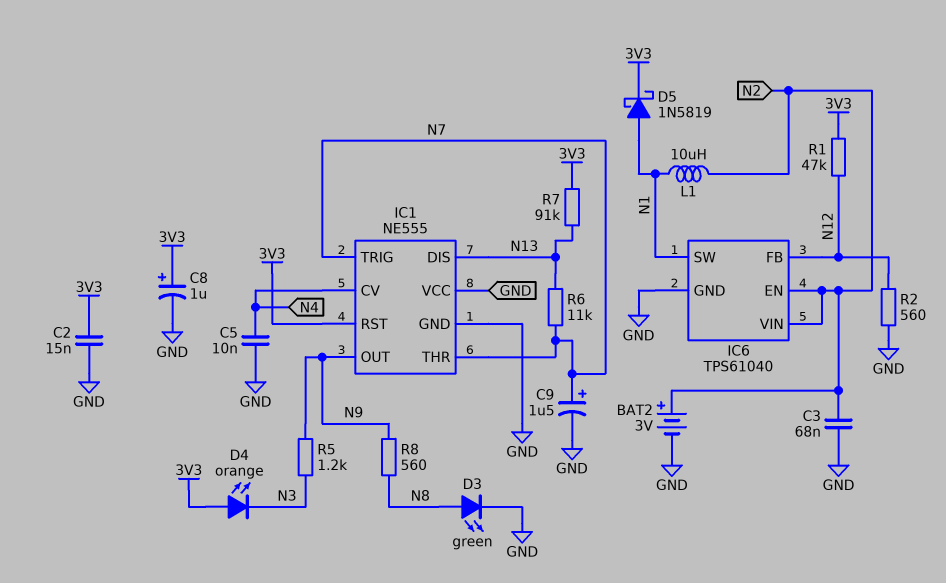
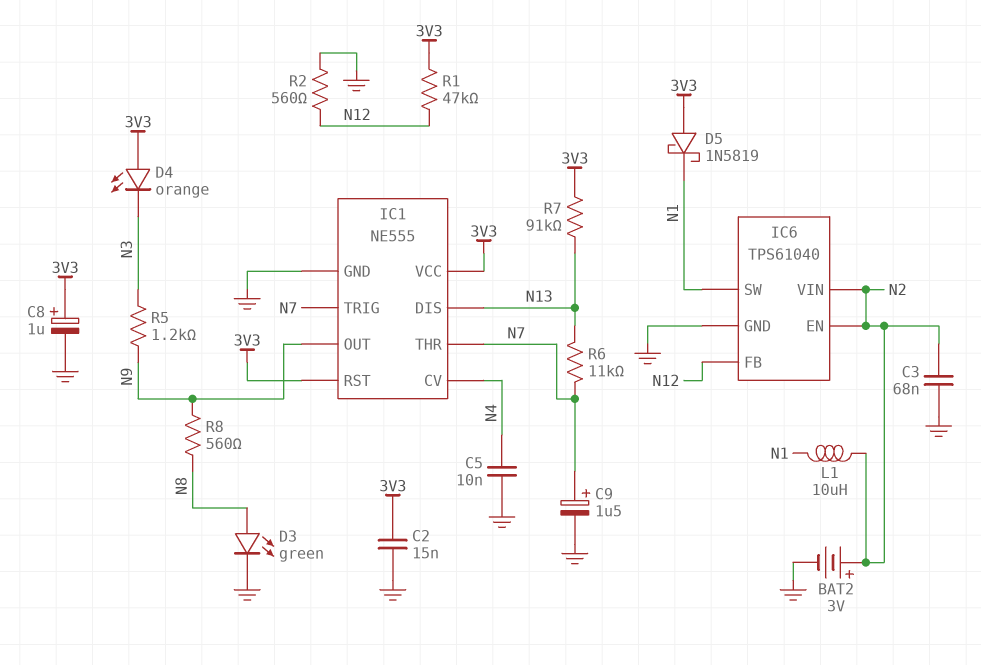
D5: schottky 1N5819 (A N1, K 3V3) -> schottky 1N5819 (A 3V3, K N1)
IC1 pin VCC: GND -> 3V3

